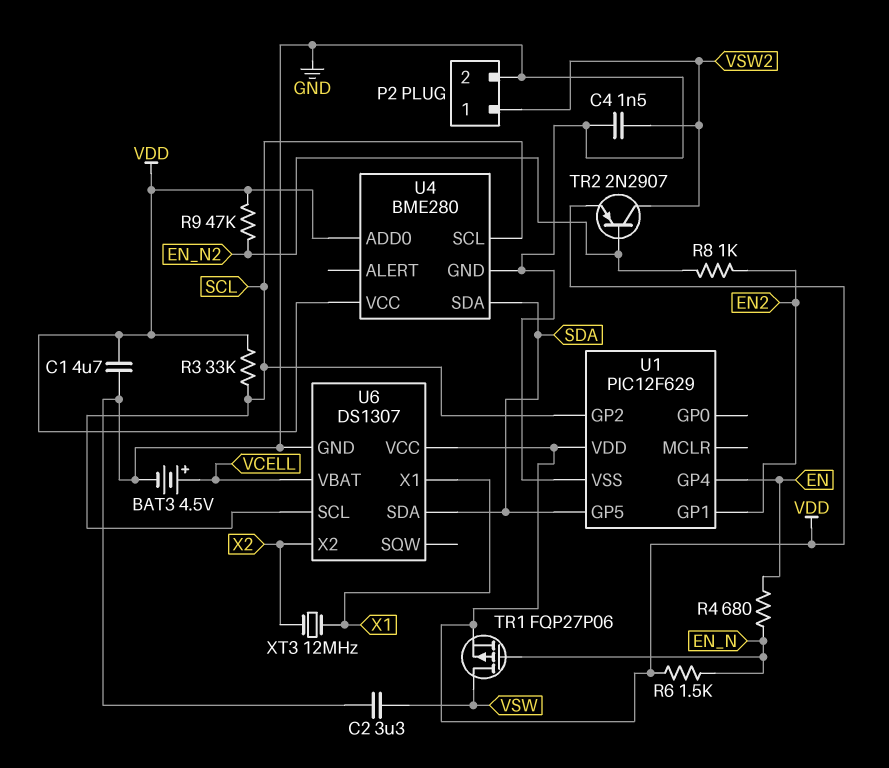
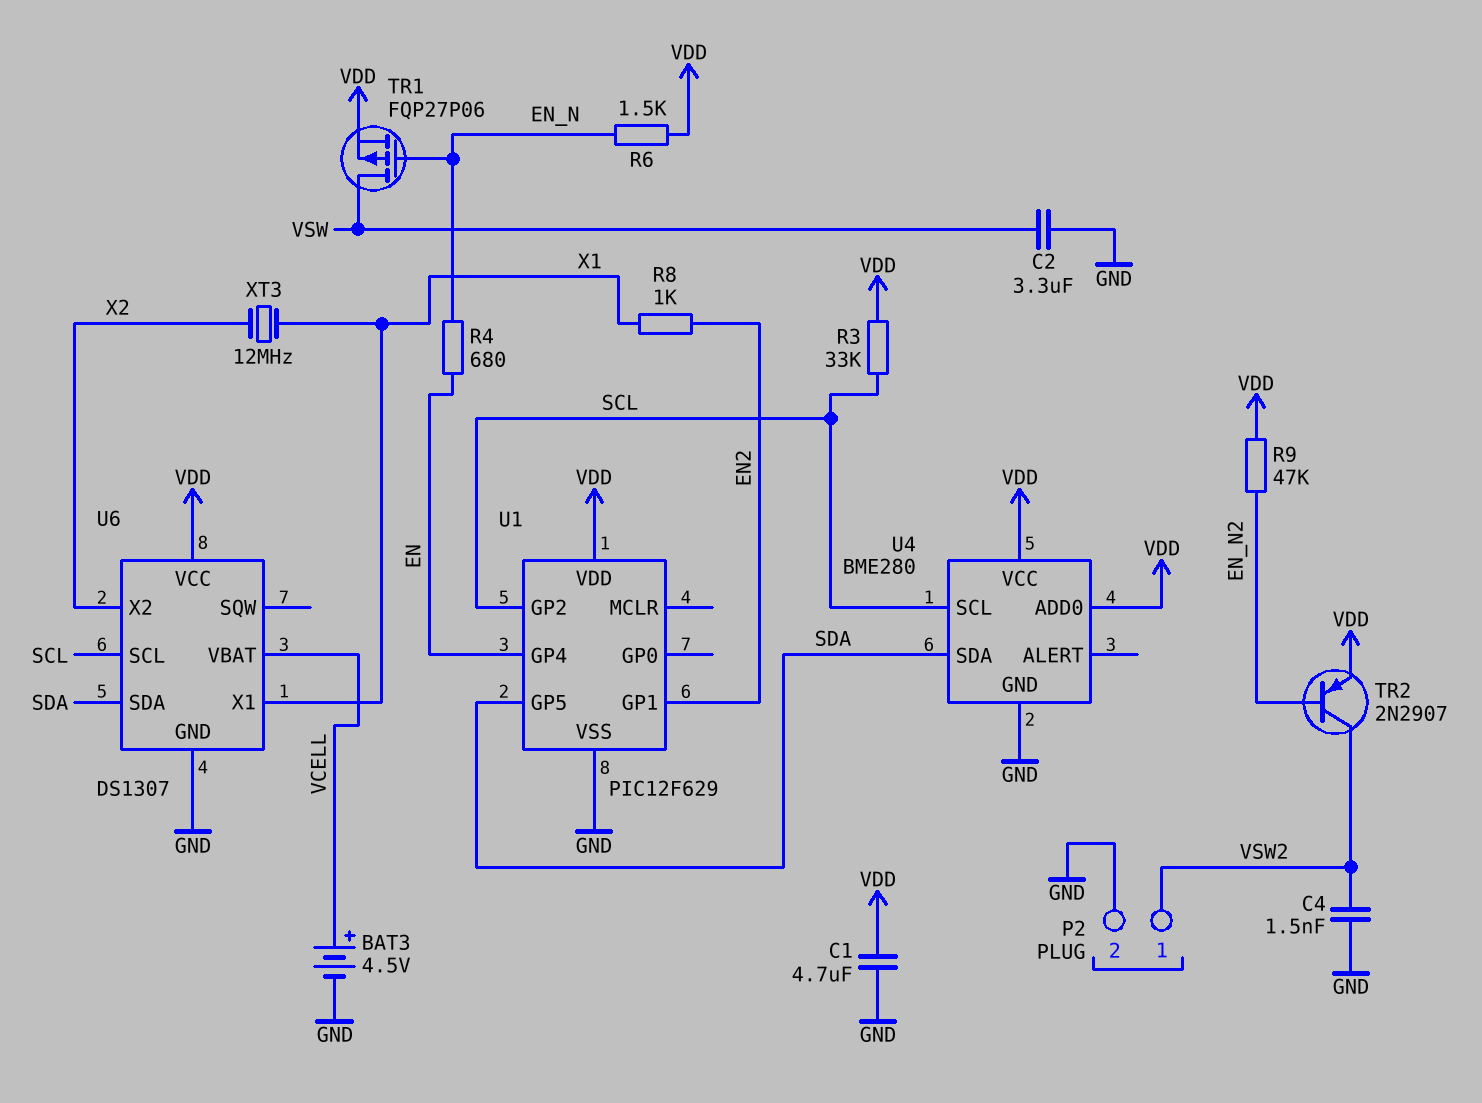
R8: 1k (EN2, EN_N2) -> 1k (EN2, X1)

